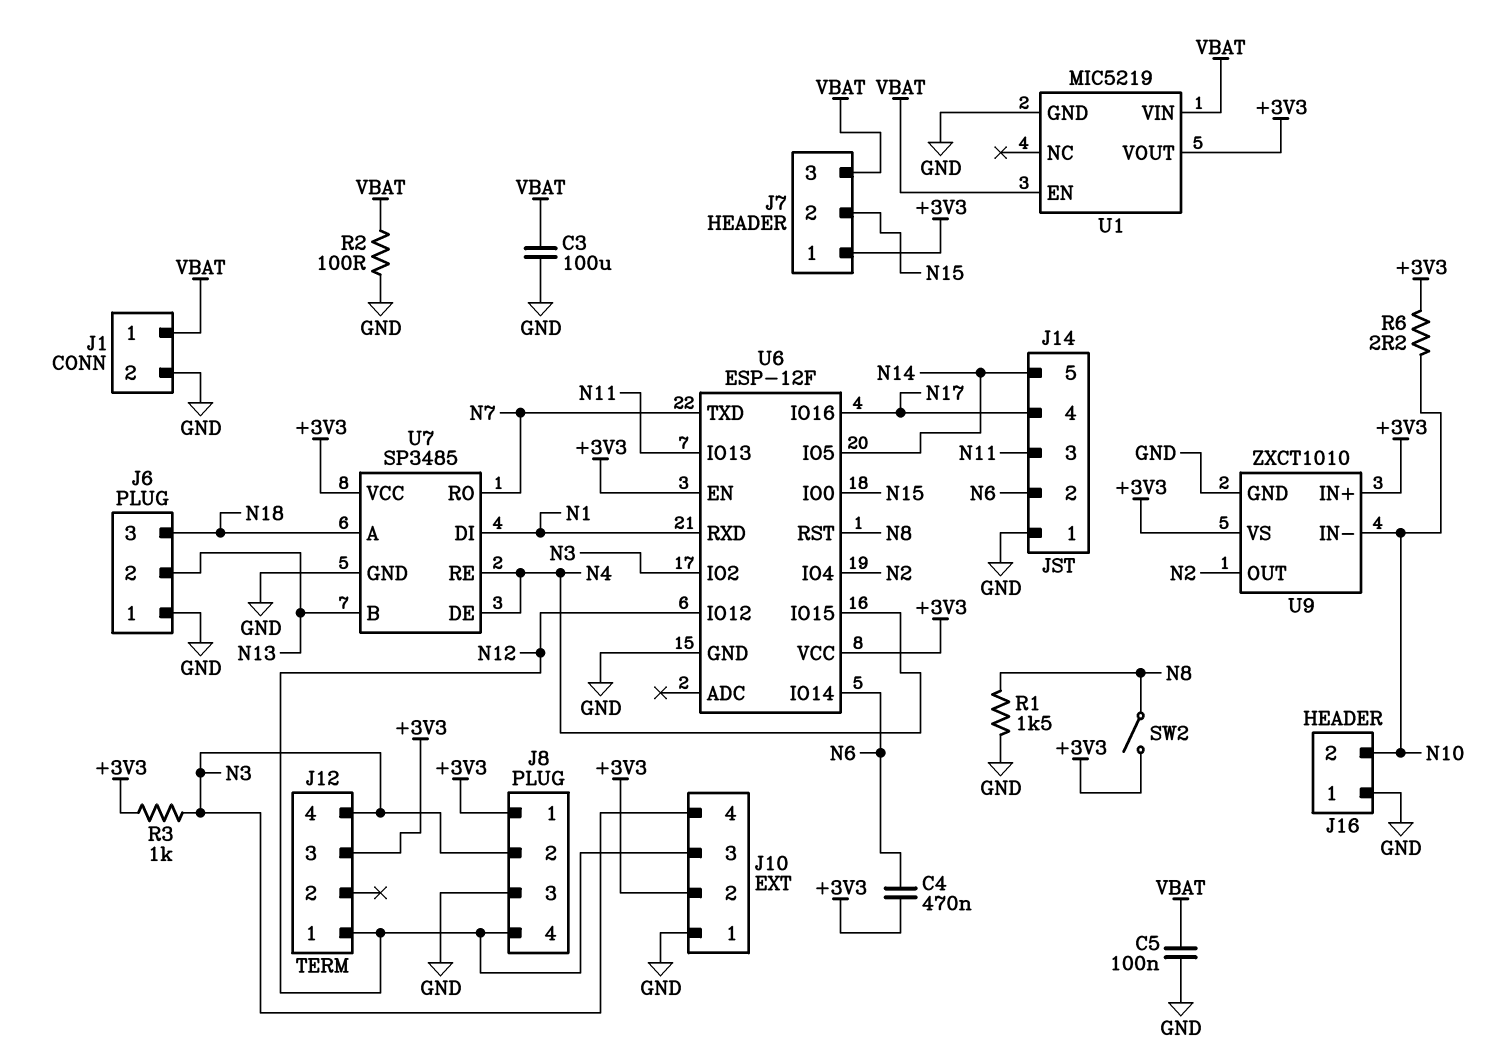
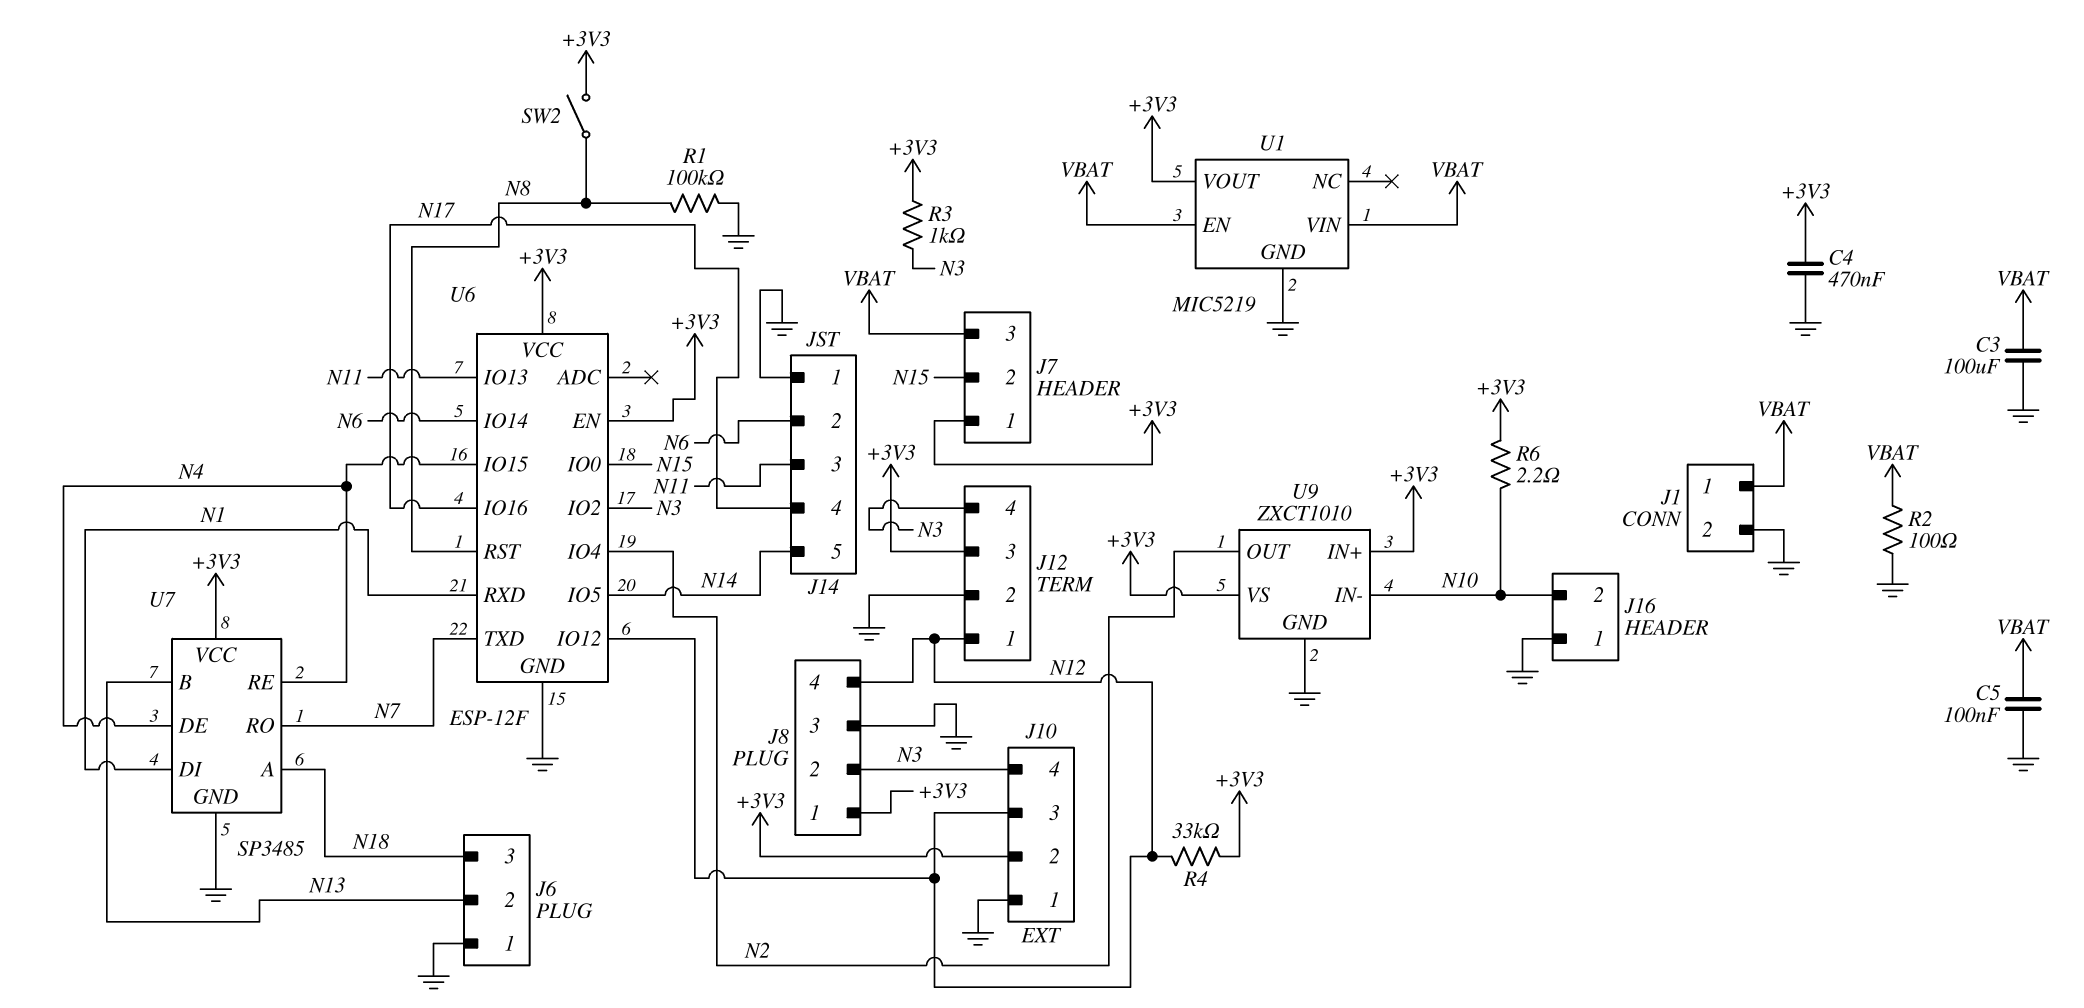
C4: 470nF (+3V3, N6) -> 470nF (+3V3, GND)
J12 pin 2: none -> GND
R1: 1.5k (GND, N8) -> 100k (GND, N8)
R4: none -> 33k (+3V3, N12)

